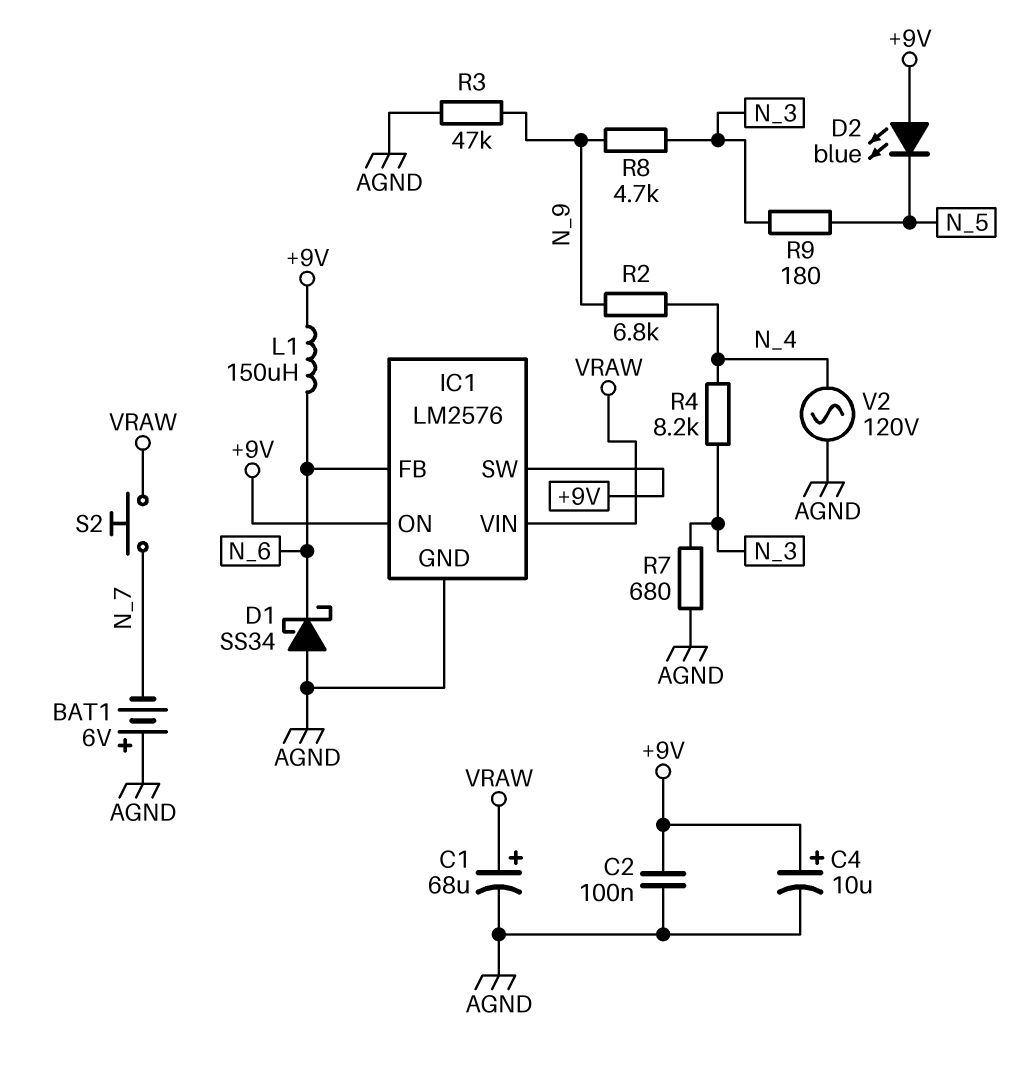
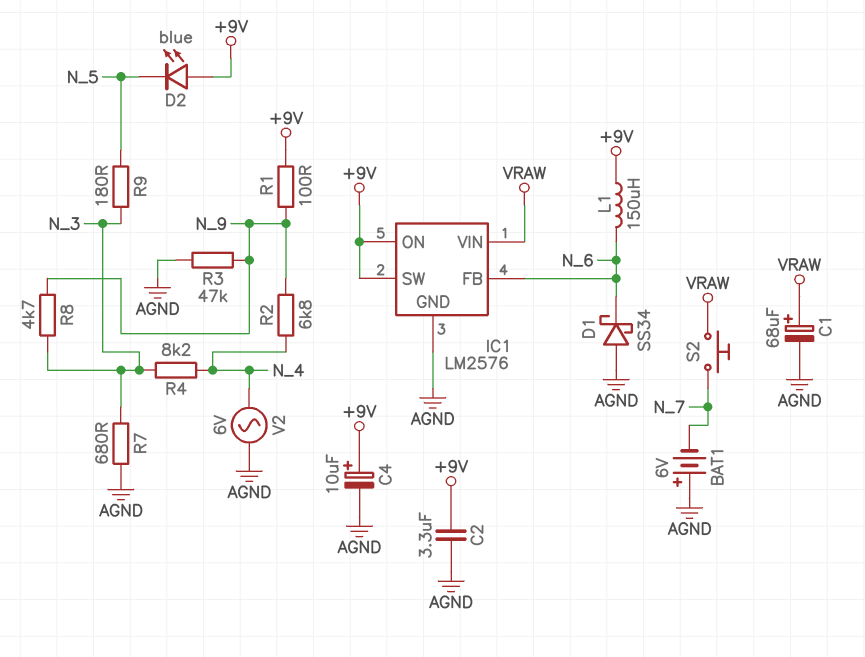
C2: 100nF (+9V, AGND) -> 3.3uF (+9V, AGND)
R1: none -> 100 (+9V, N_9)
V2: AC 120V (AGND, N_4) -> AC 6V (AGND, N_4)

